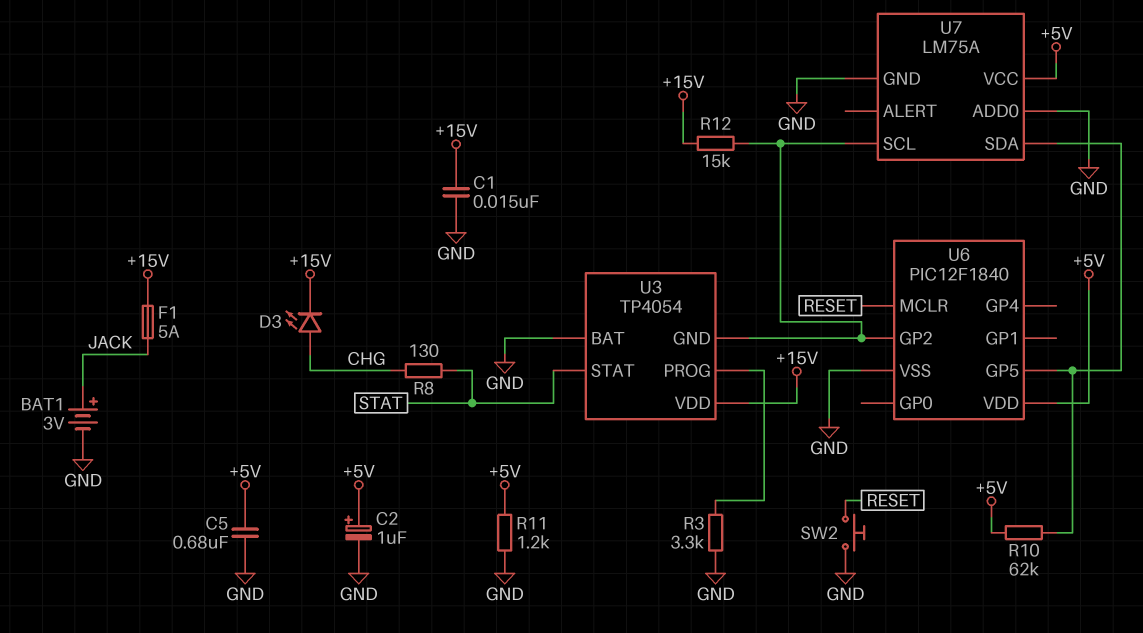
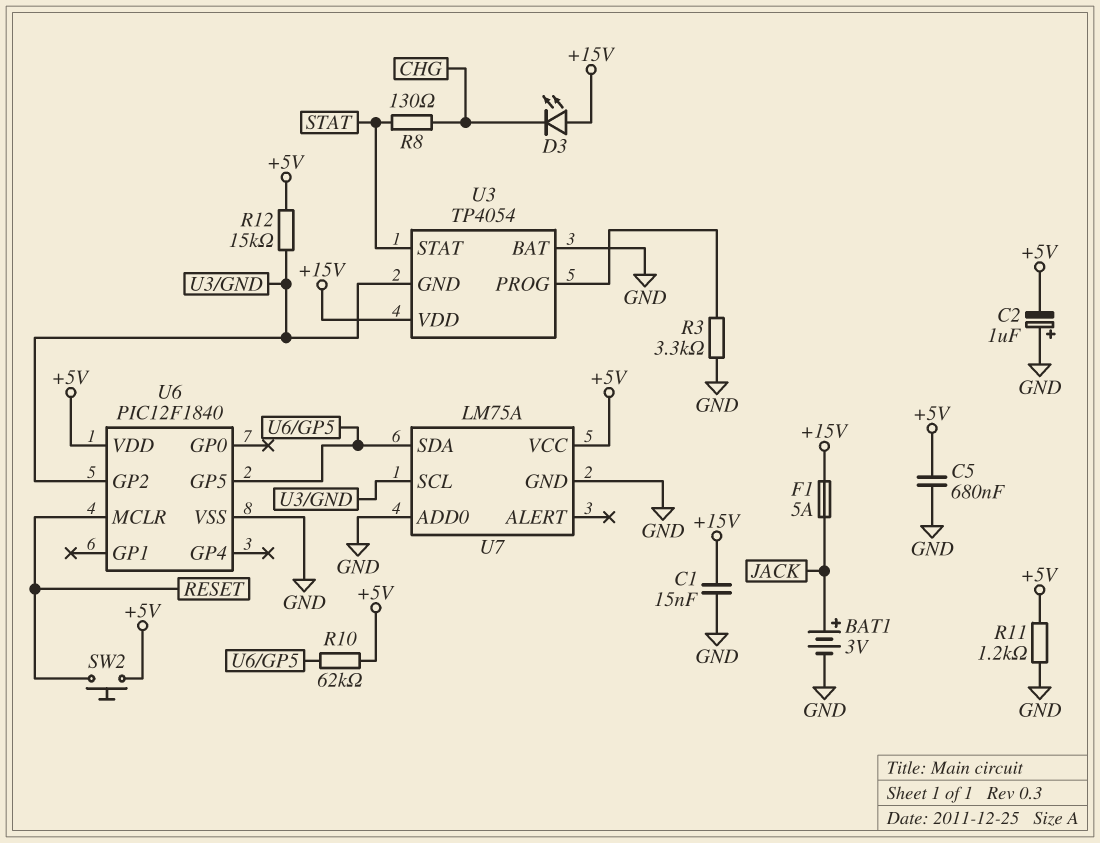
C2: 1uF (plus +5V, minus GND) -> 1uF (plus GND, minus +5V)
D3: LED (A CHG, K +15V) -> LED (A +15V, K CHG)
R12: 15k (+15V, U3/GND) -> 15k (+5V, U3/GND)
SW2: button (GND, RESET) -> button (+5V, RESET)

